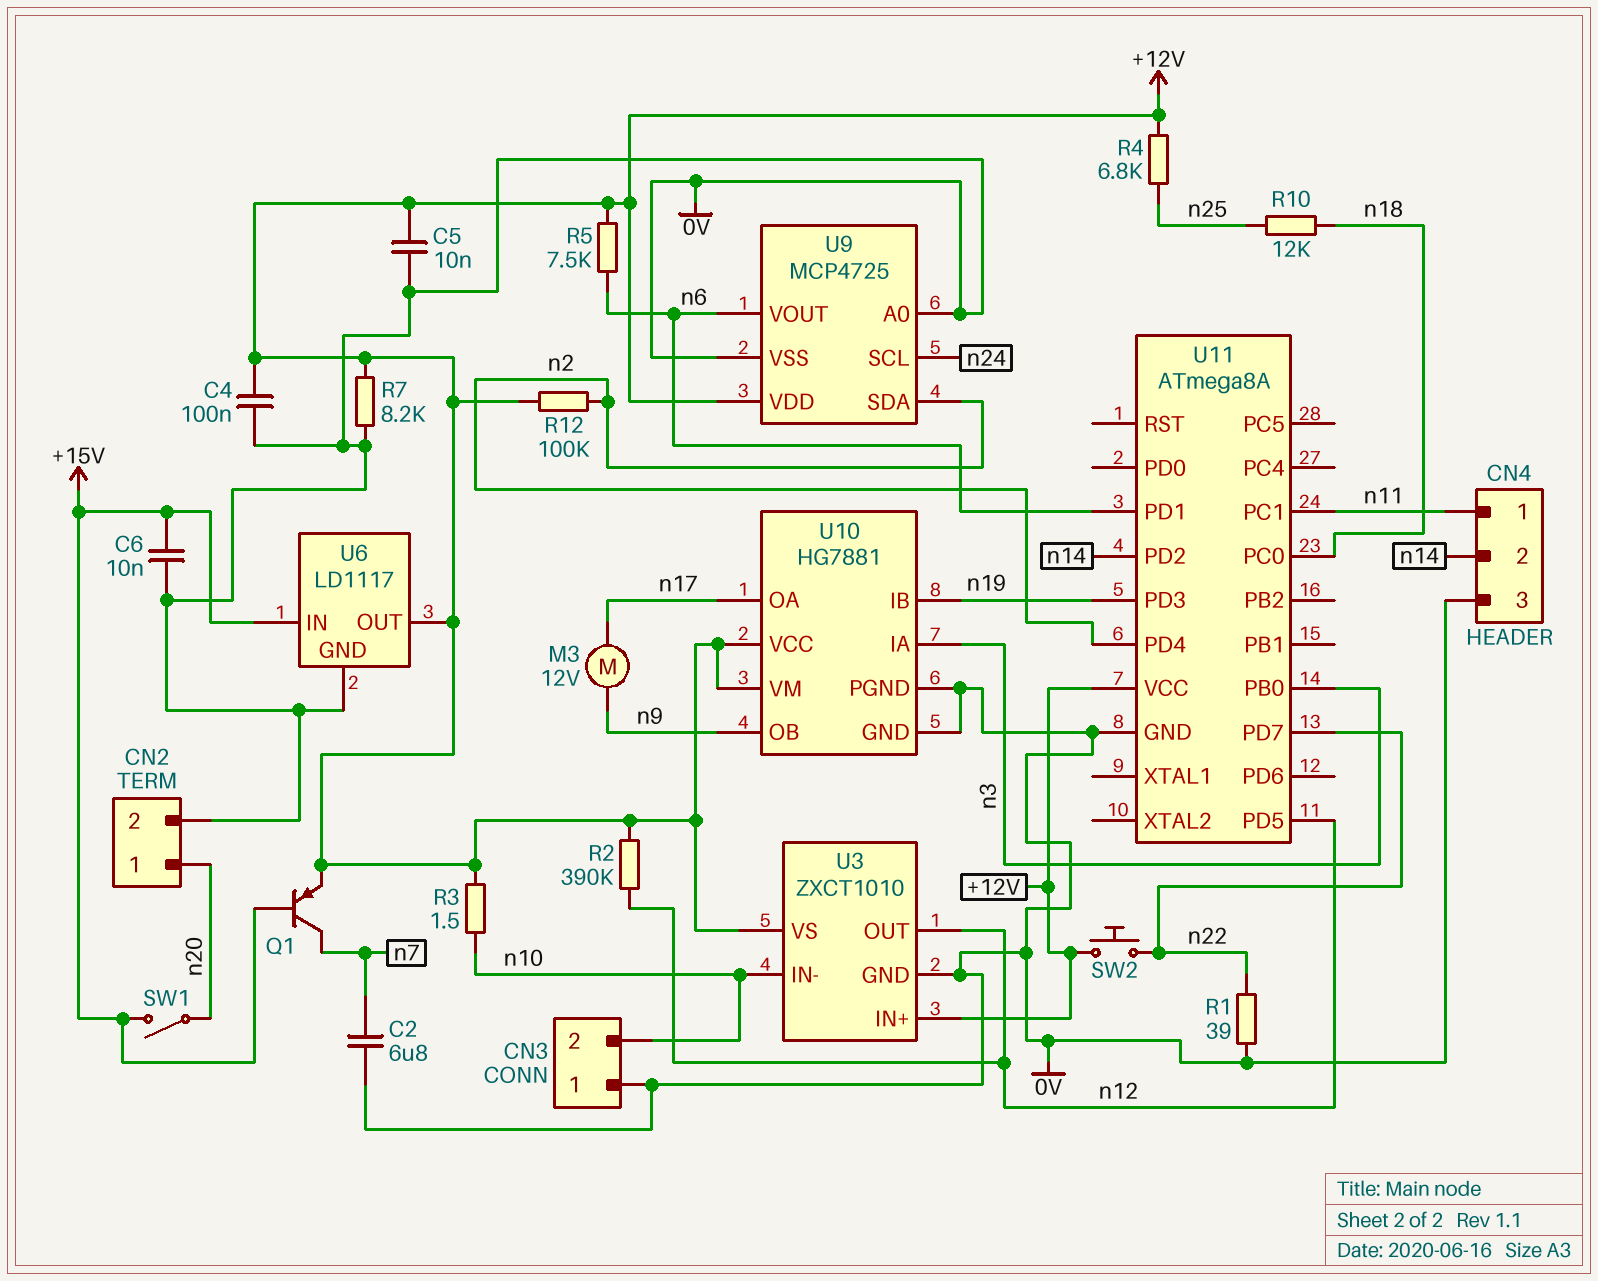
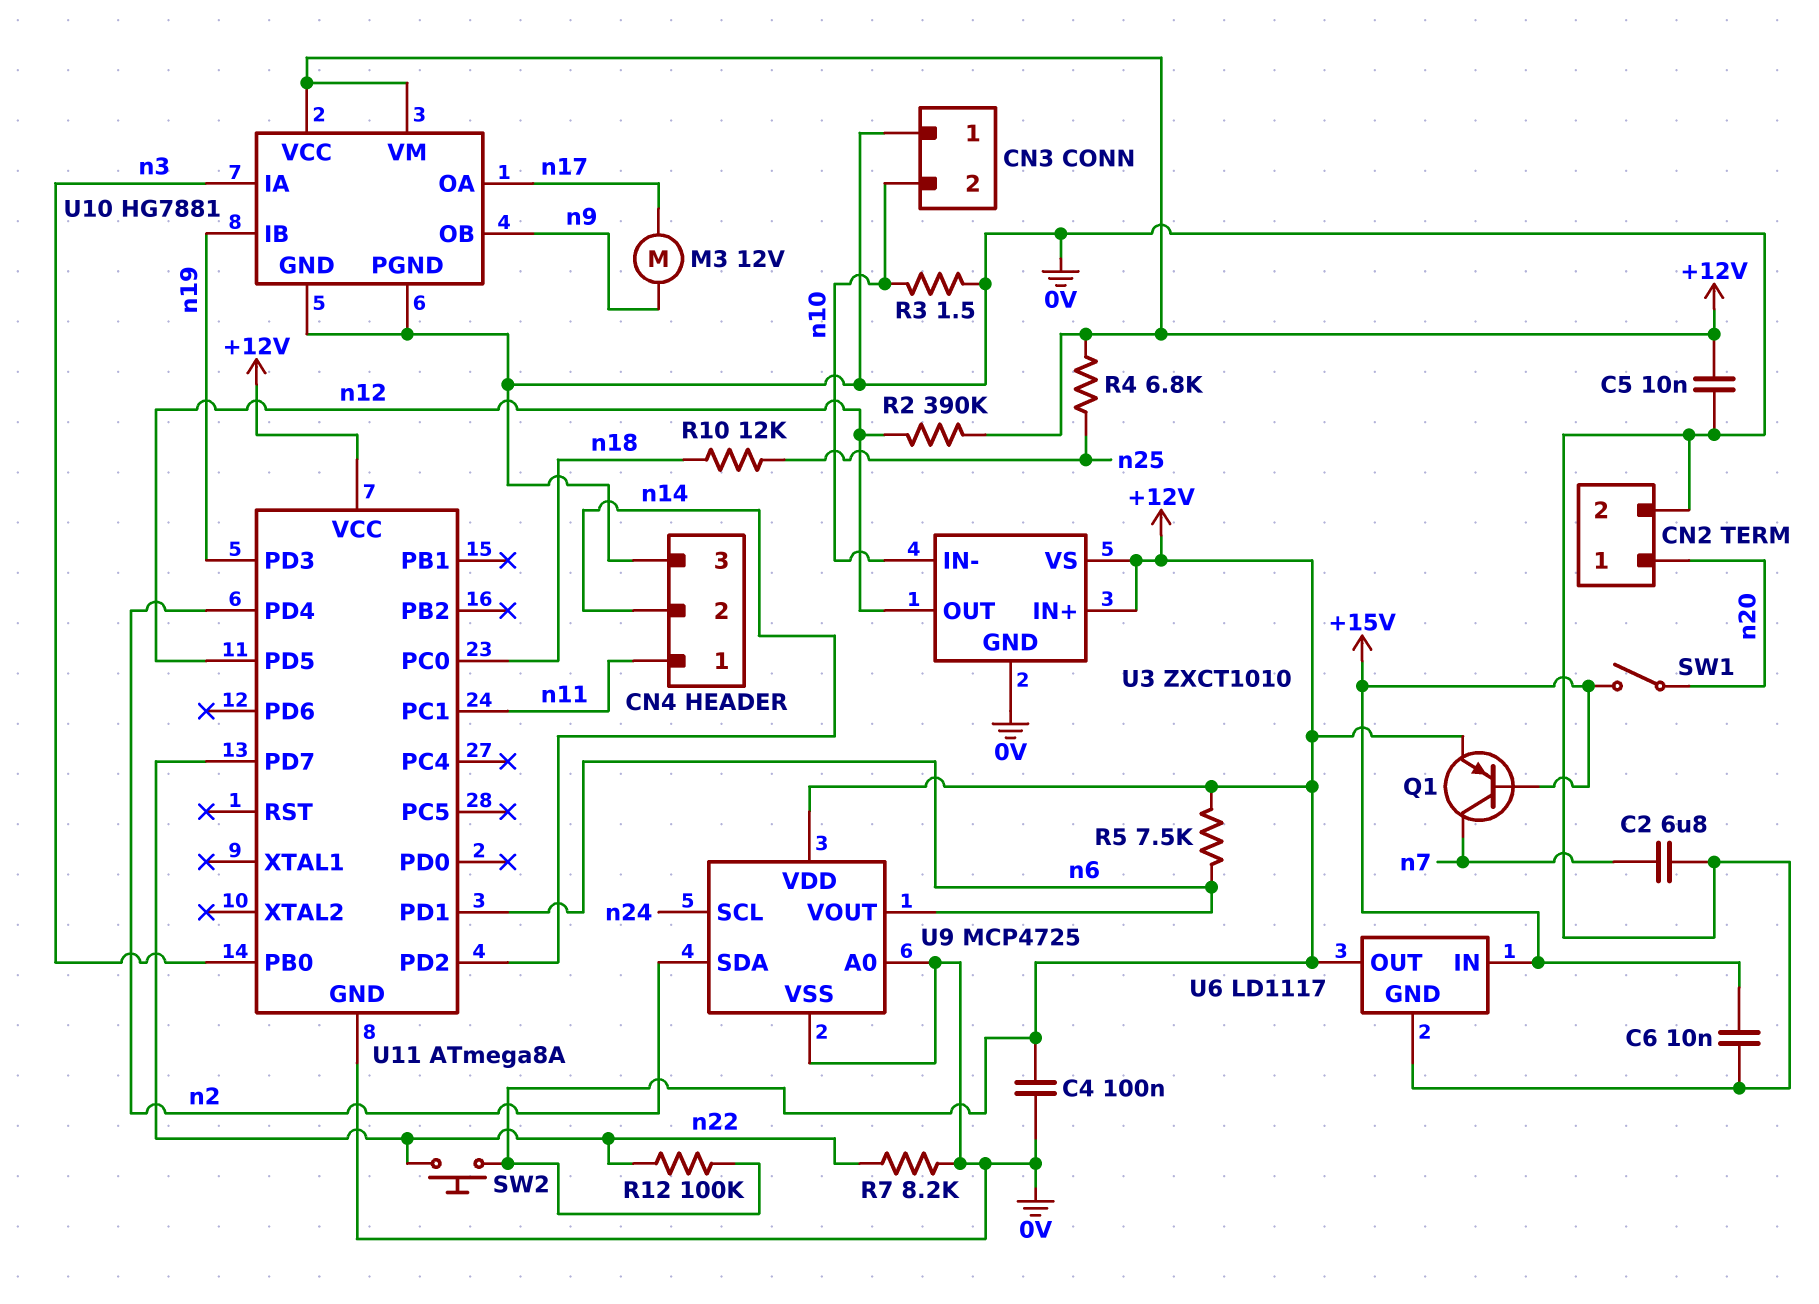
R1: 39 (0V, n22) -> none
R3: 1.5 (+12V, n10) -> 1.5 (0V, n10)
R7: 8.2k (+12V, 0V) -> 8.2k (0V, n22)
R12: 100k (+12V, n2) -> 100k (+12V, n22)

